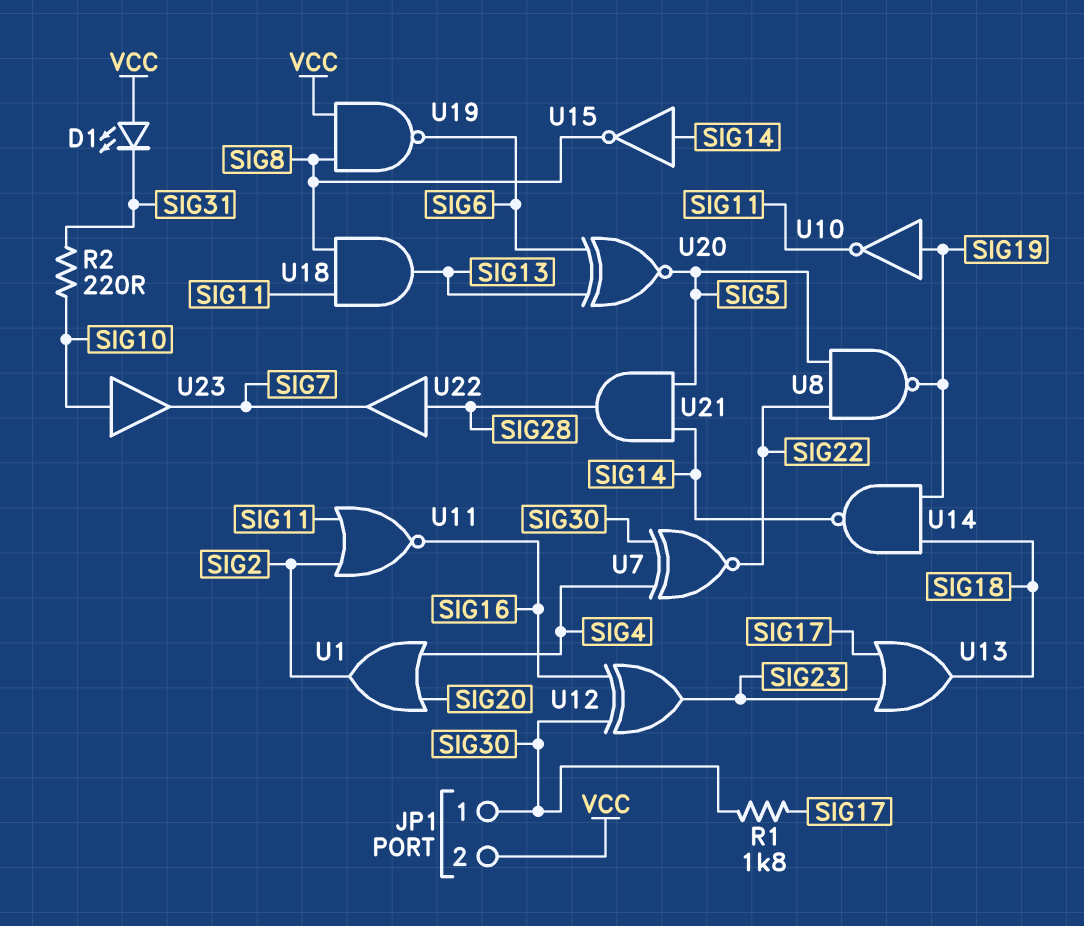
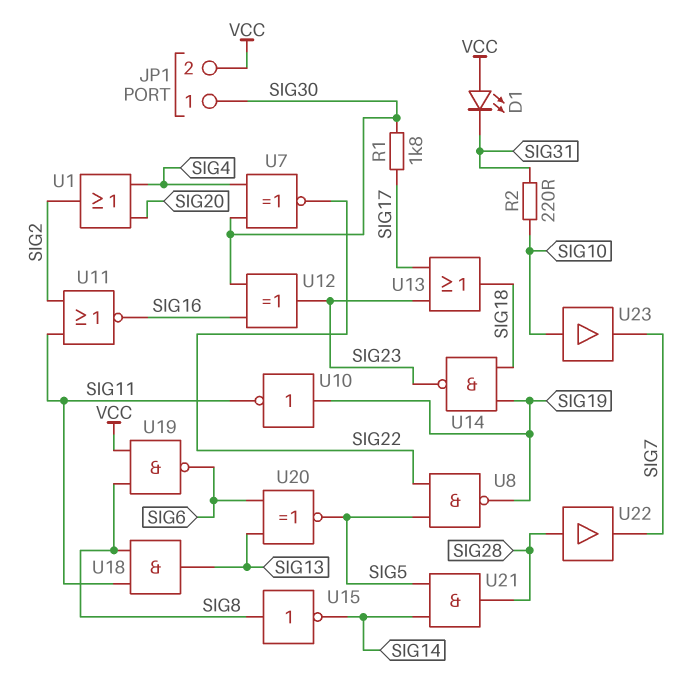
U14: NAND (in SIG18, in SIG19, out SIG14) -> NAND (in SIG18, in SIG19, out SIG23)
U15: NOT (in SIG14, out SIG8) -> NOT (in SIG8, out SIG14)

